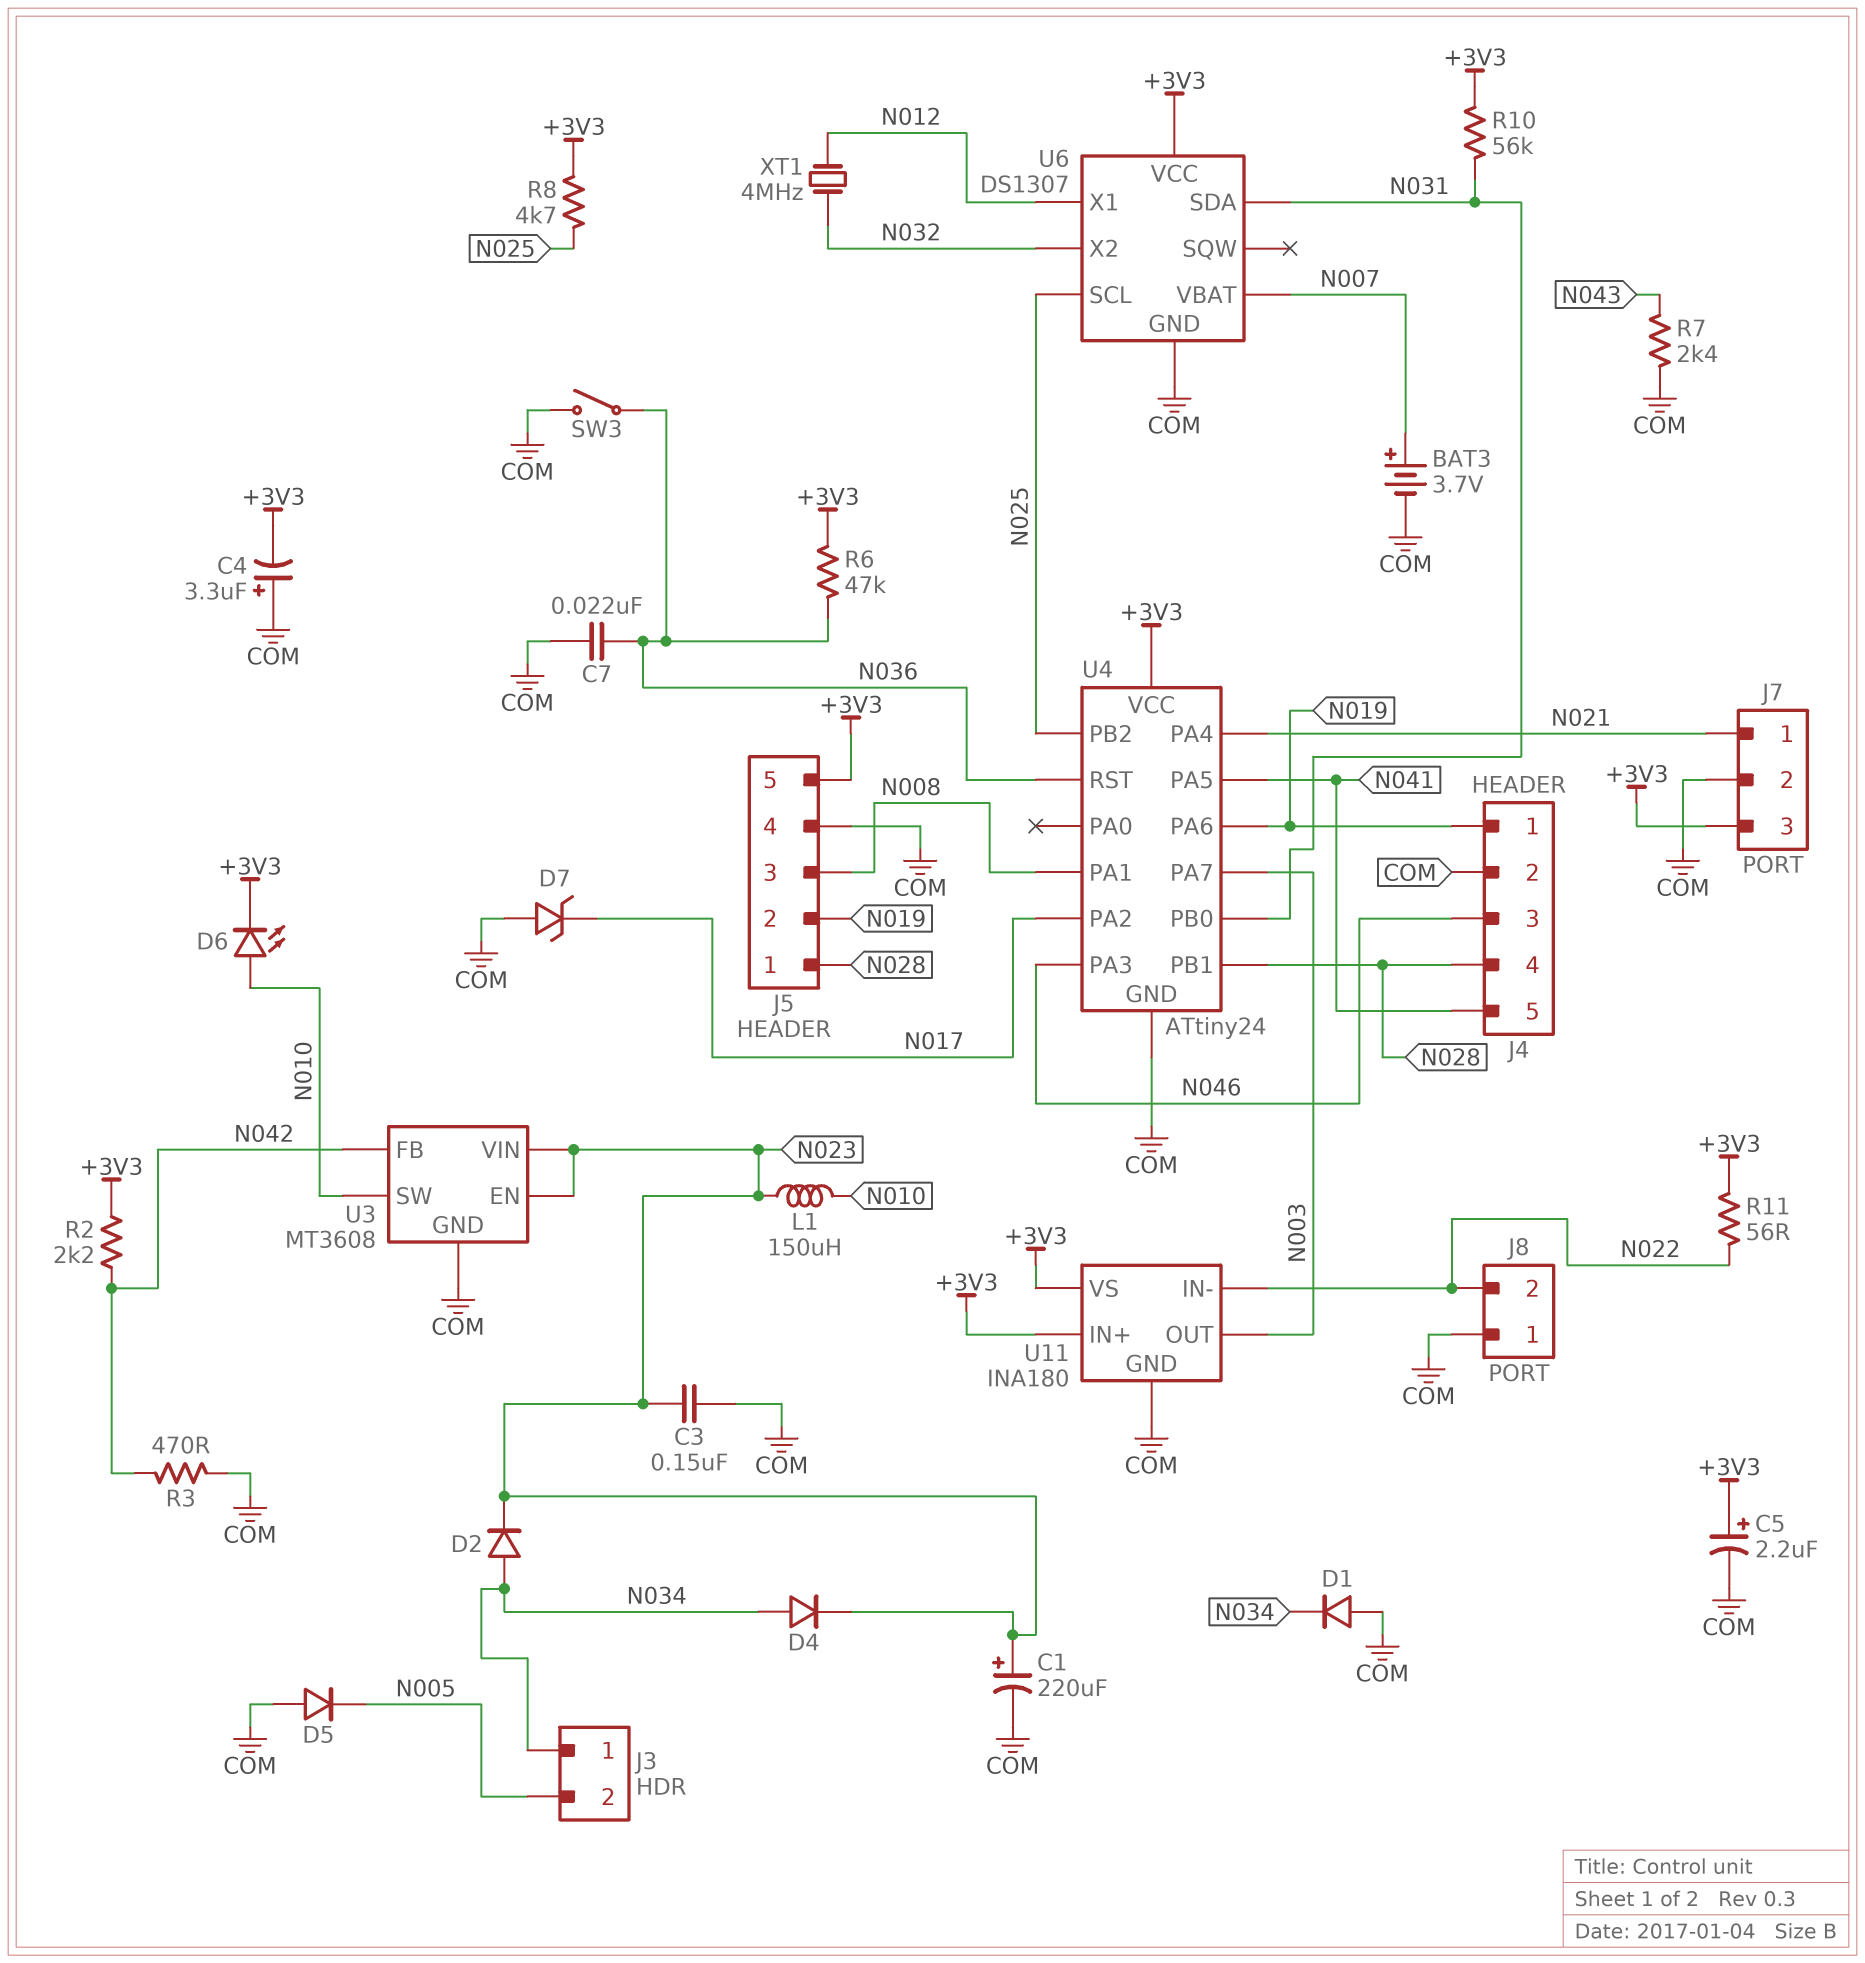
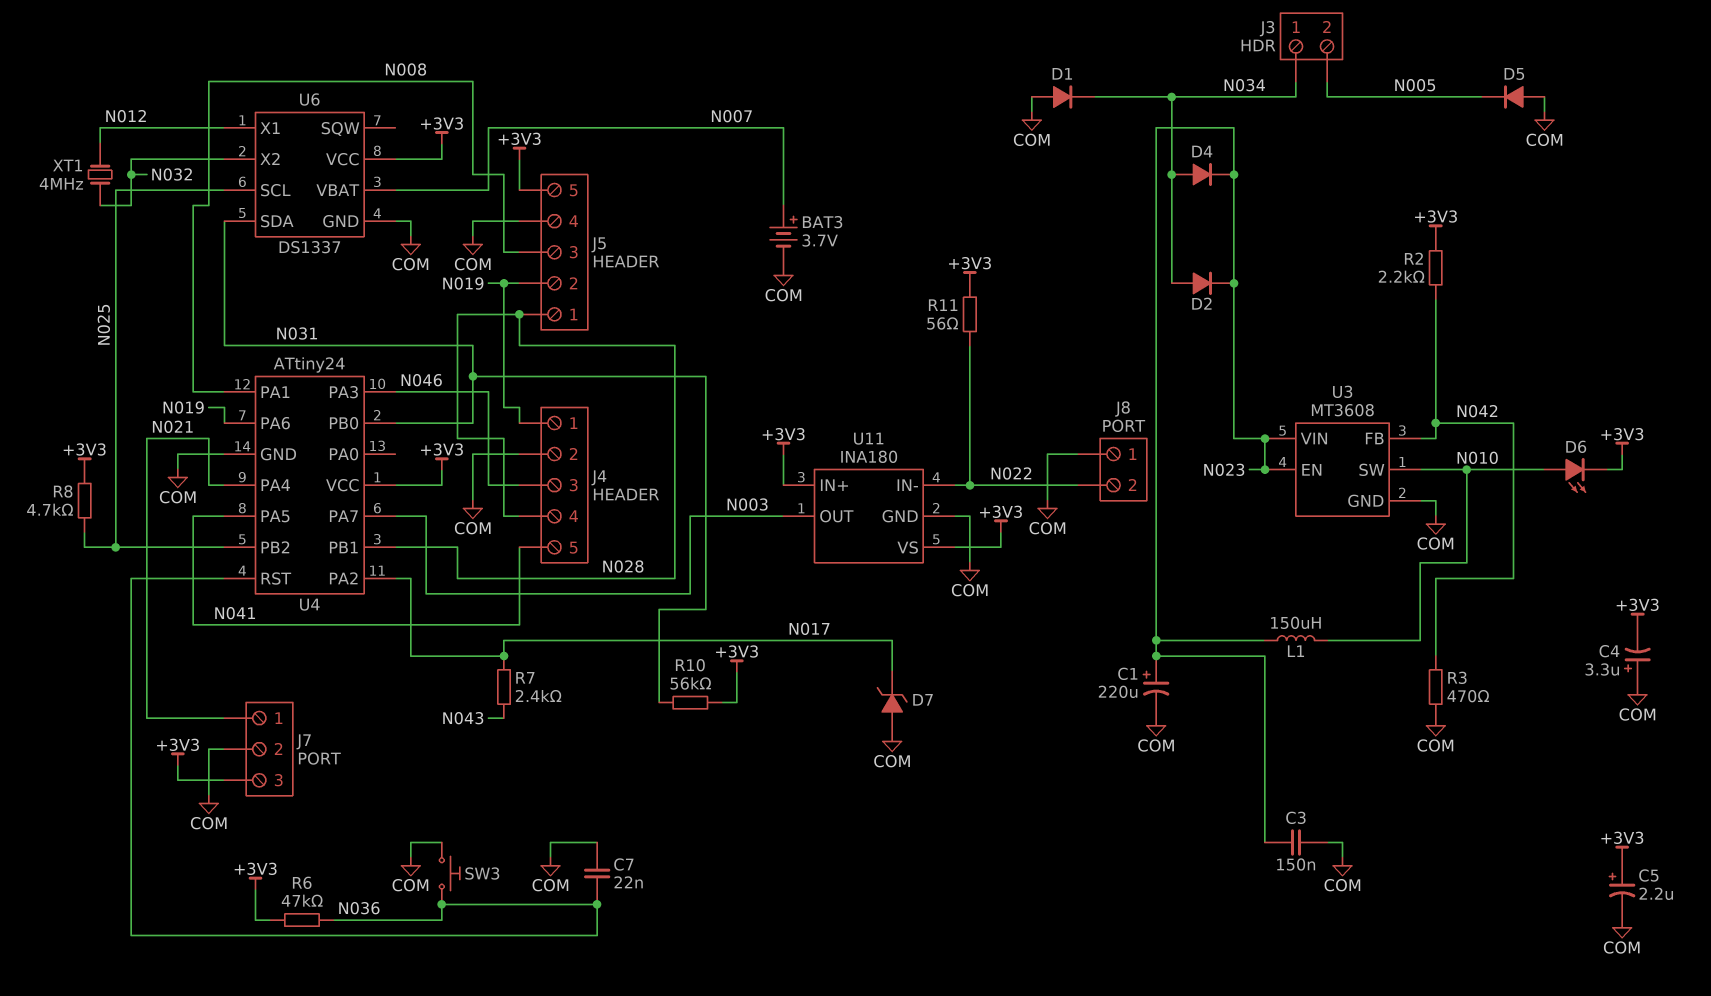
R7: 2.4k (COM, N043) -> 2.4k (N017, N043)
SW3: switch (COM, N036) -> button (COM, N036)
U6: DS1307 -> DS1337

